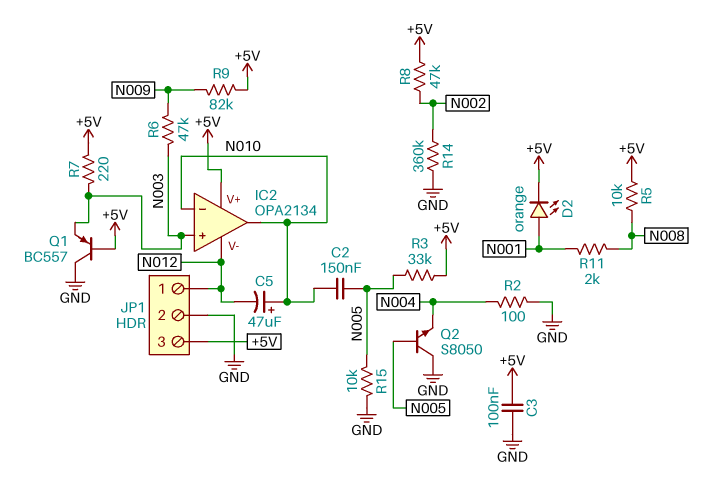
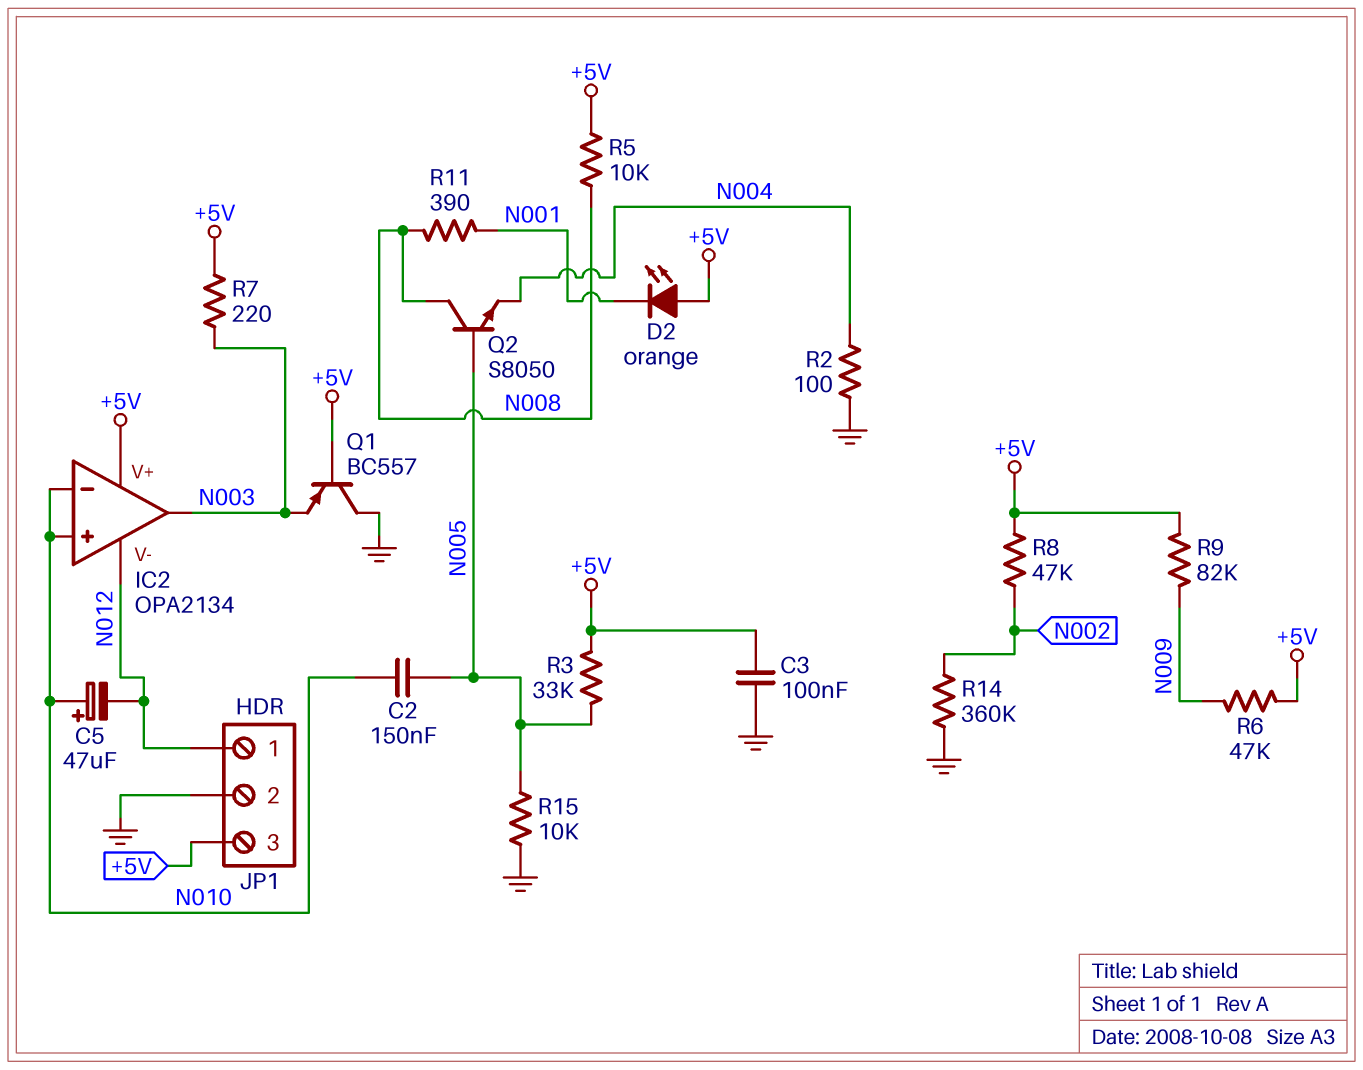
D2: LED orange (A N001, K +5V) -> LED orange (A +5V, K N001)
IC2 pin in+: N003 -> N010
IC2 pin out: N010 -> N003
Q2: NPN S8050 (B N005, C GND, E N004) -> NPN S8050 (B N005, C N008, E N004)
R6: 47k (N003, N009) -> 47k (+5V, N009)
R11: 2k (N001, N008) -> 390 (N001, N008)

